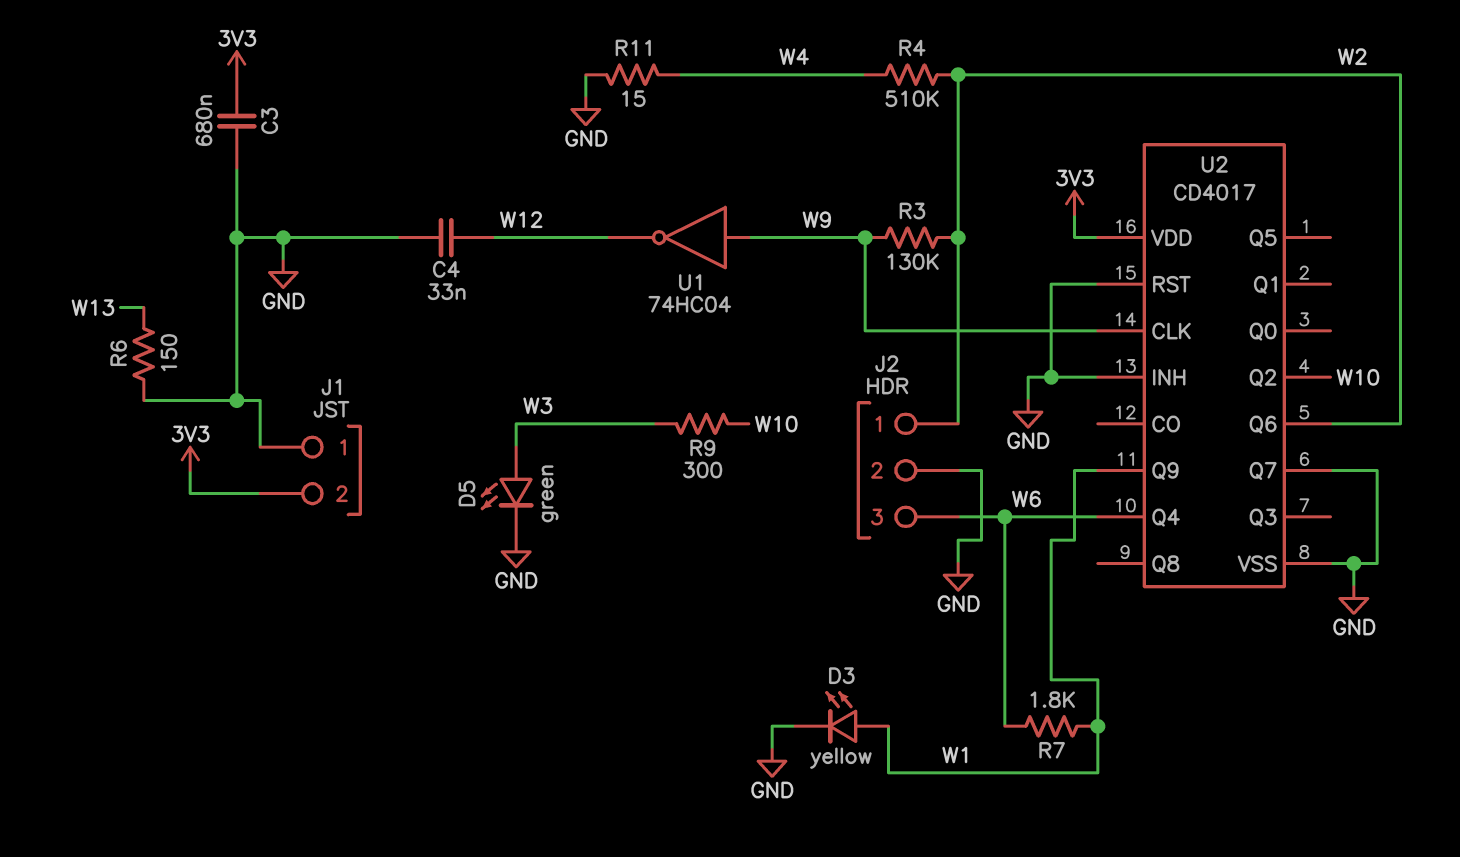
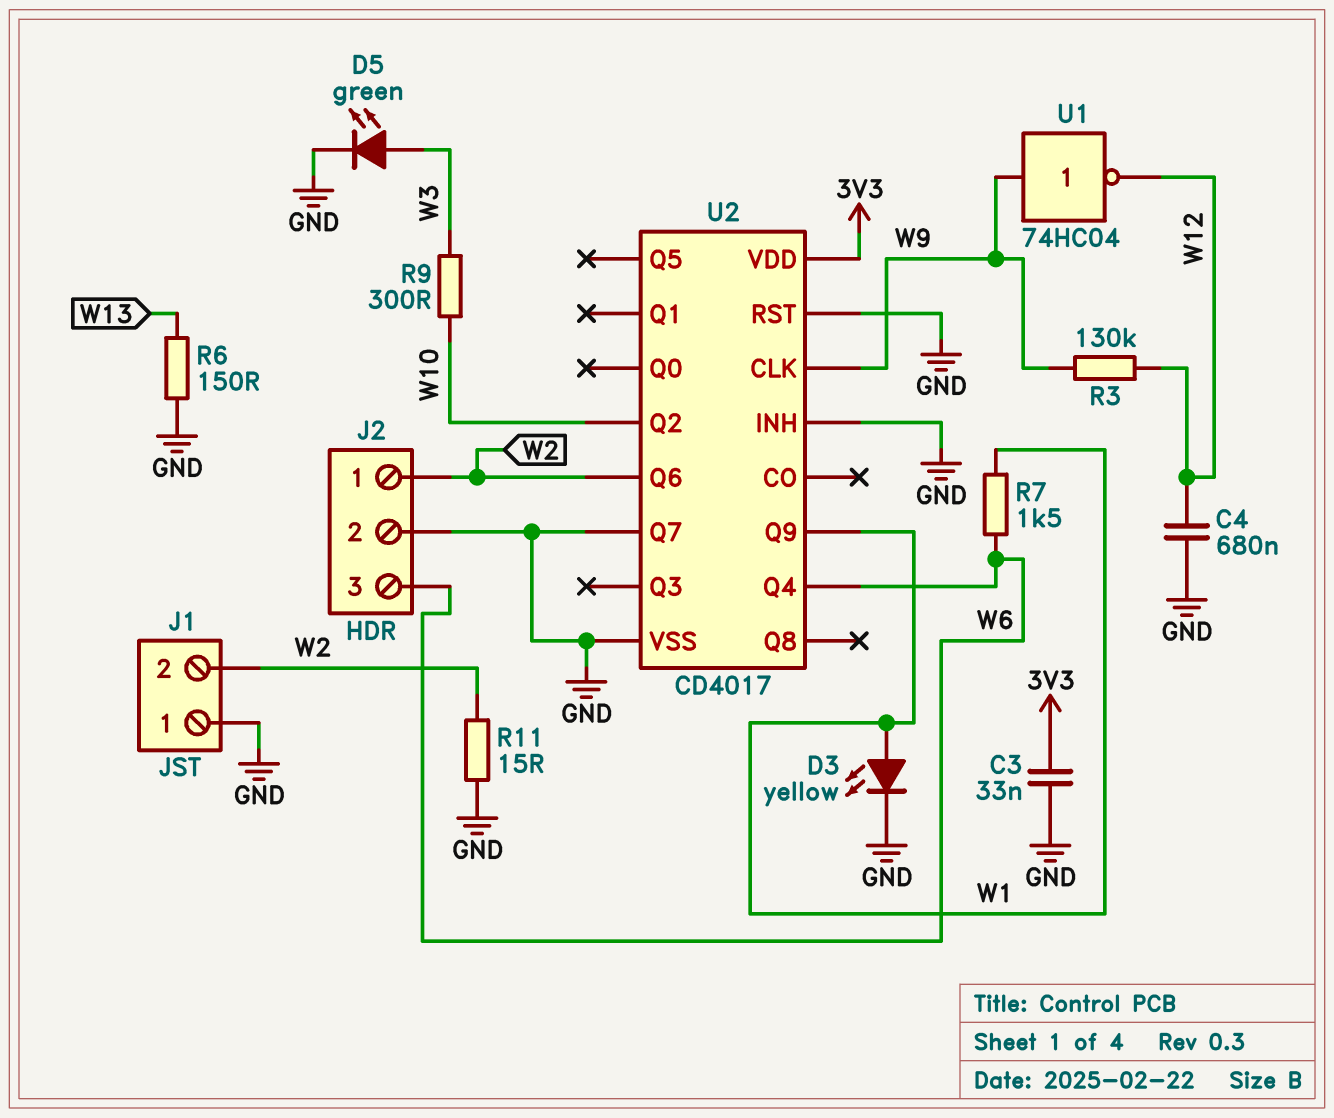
C3: 680nF (3V3, GND) -> 33nF (3V3, GND)
C4: 33nF (GND, W12) -> 680nF (GND, W12)
J1 pin 2: 3V3 -> W2
R3: 130k (W2, W9) -> 130k (W9, W12)
R4: 510k (W2, W4) -> none
R7: 1.8k (W1, W6) -> 1.5k (W1, W6)
R11: 15 (GND, W4) -> 15 (GND, W2)

